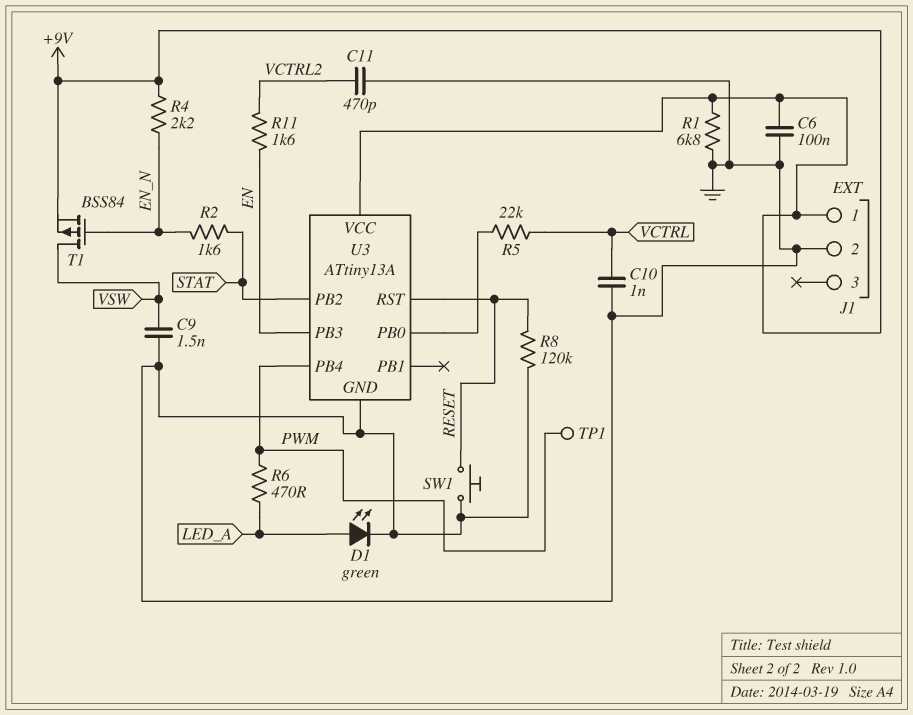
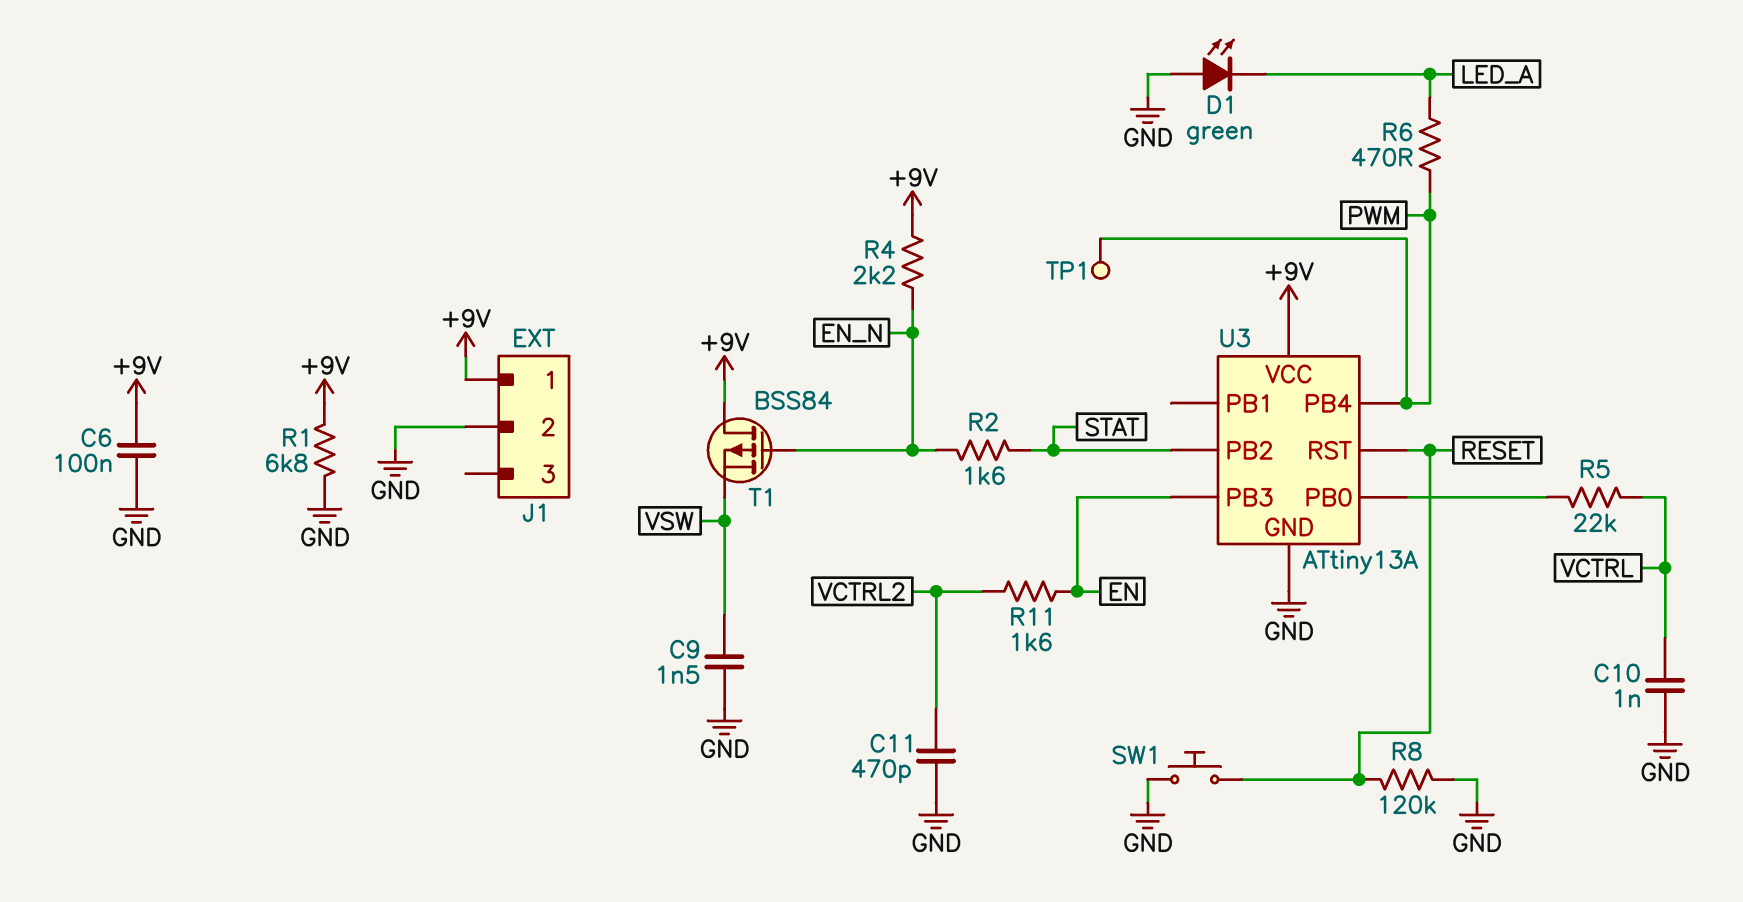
D1: LED green (A LED_A, K GND) -> LED green (A GND, K LED_A)
T1: PMOS BSS84 (G EN_N, D VSW, S +9V) -> PMOS BSS84 (G EN_N, D +9V, S VSW)

